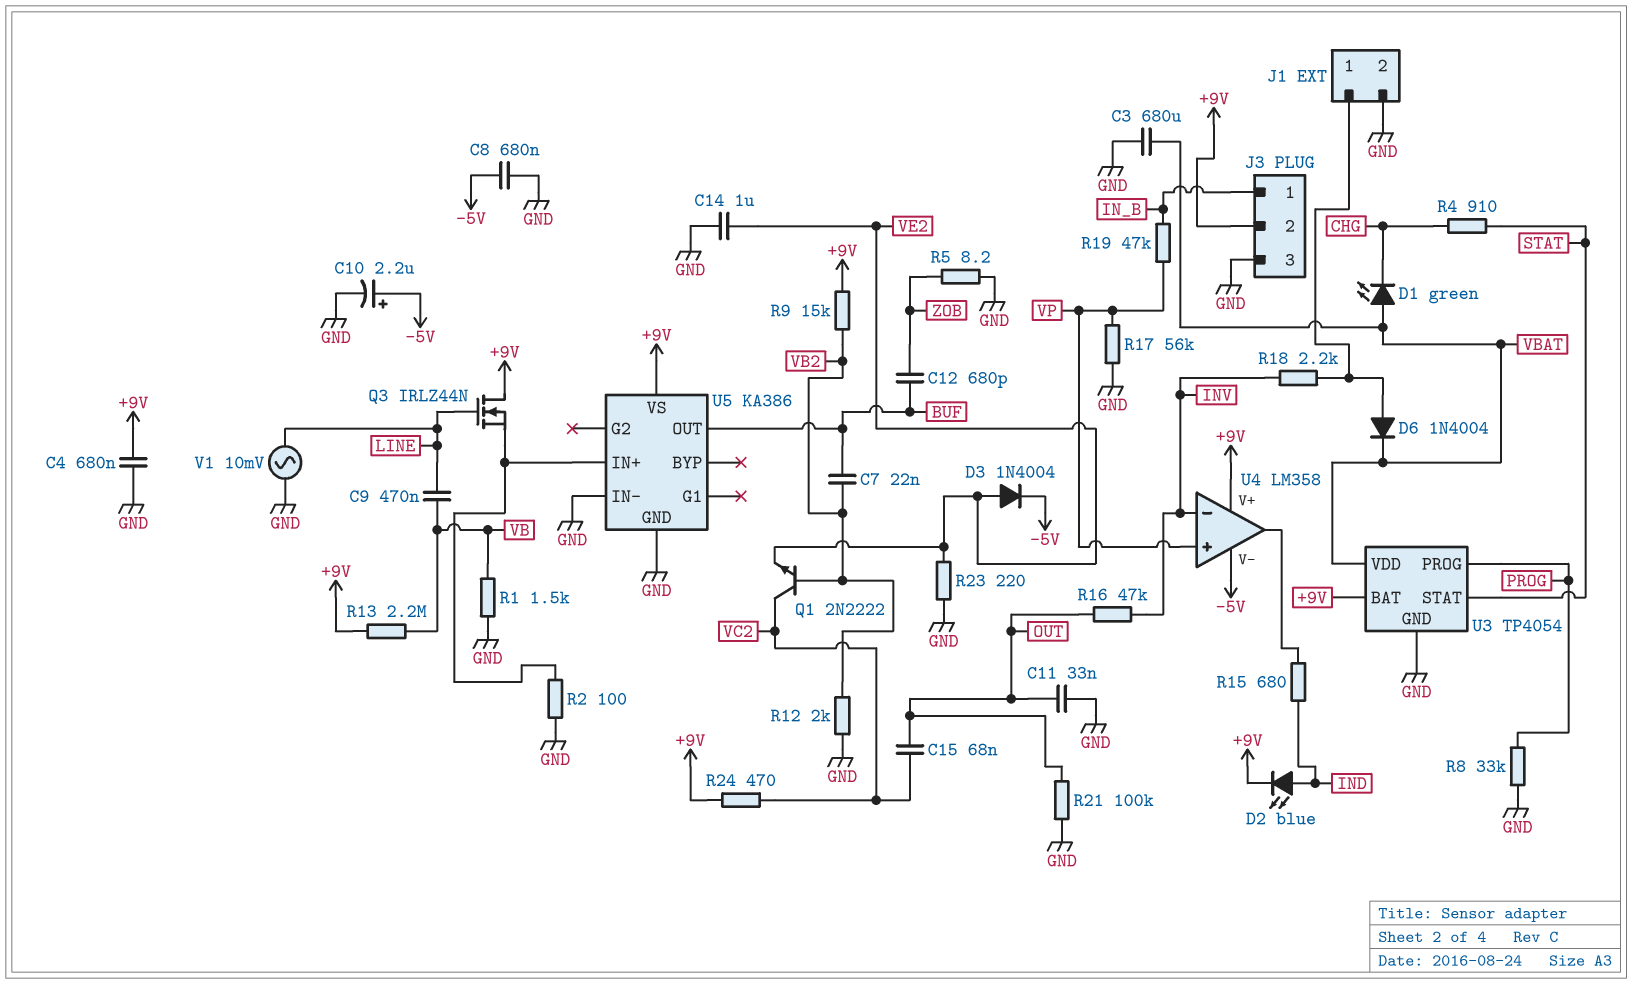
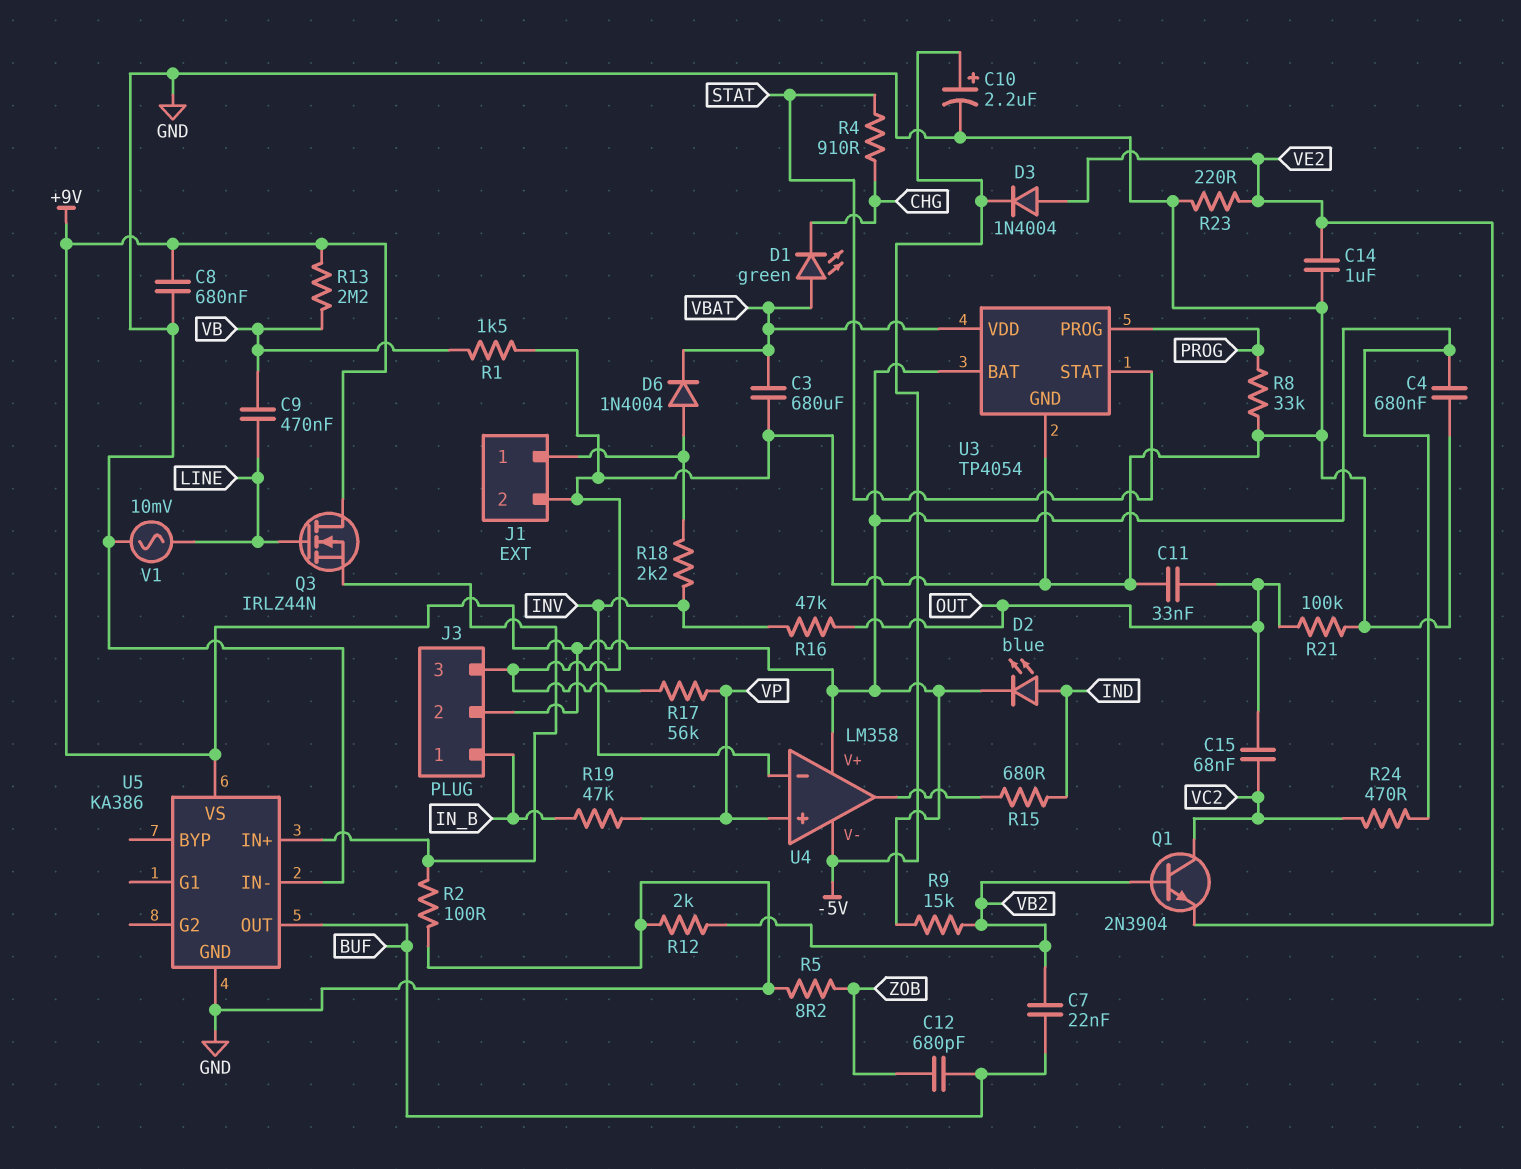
C8: 680nF (-5V, GND) -> 680nF (+9V, GND)
Q1: NPN 2N2222 (B VB2, C VC2, E VE2) -> NPN 2N3904 (B VB2, C VC2, E VE2)

